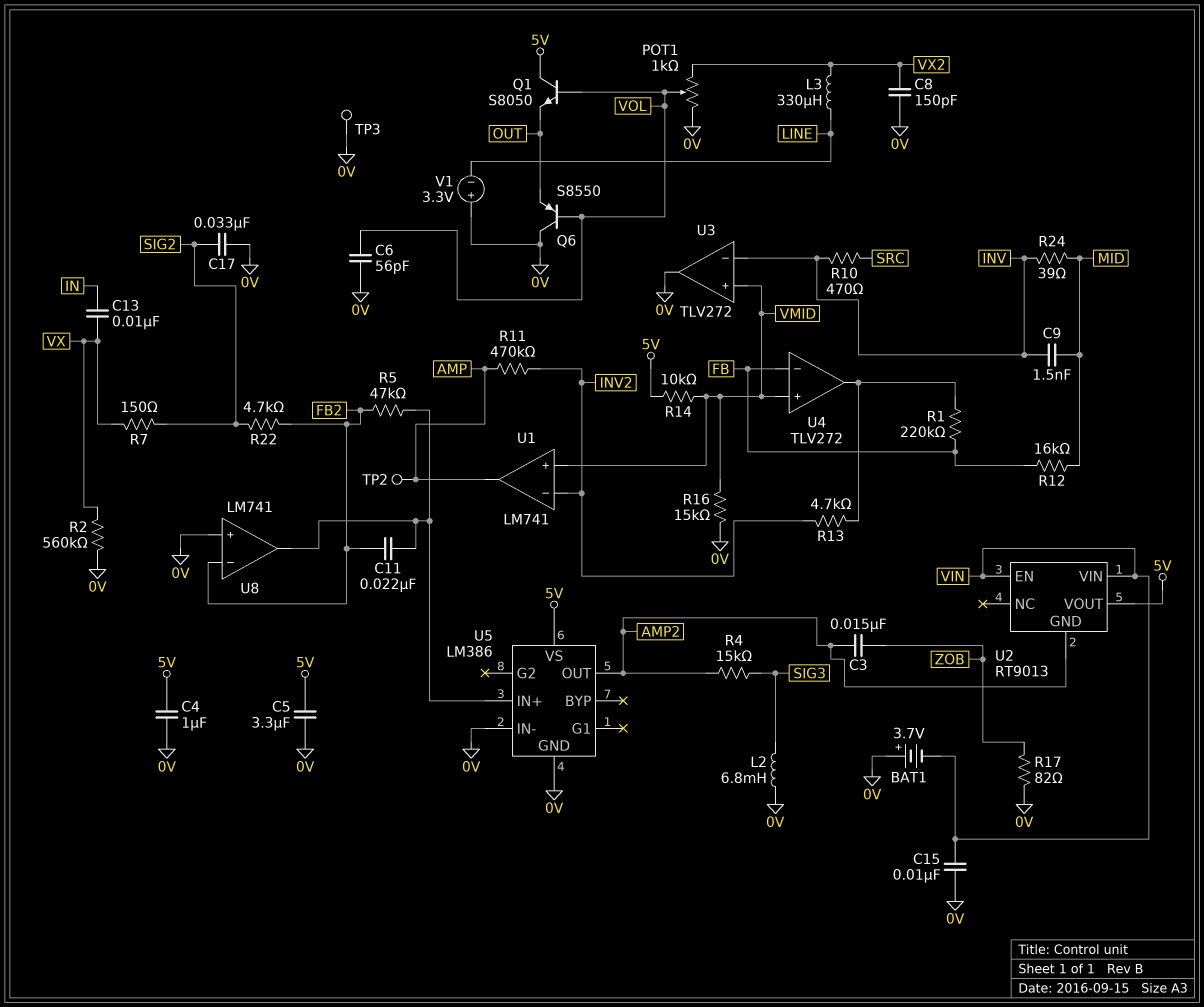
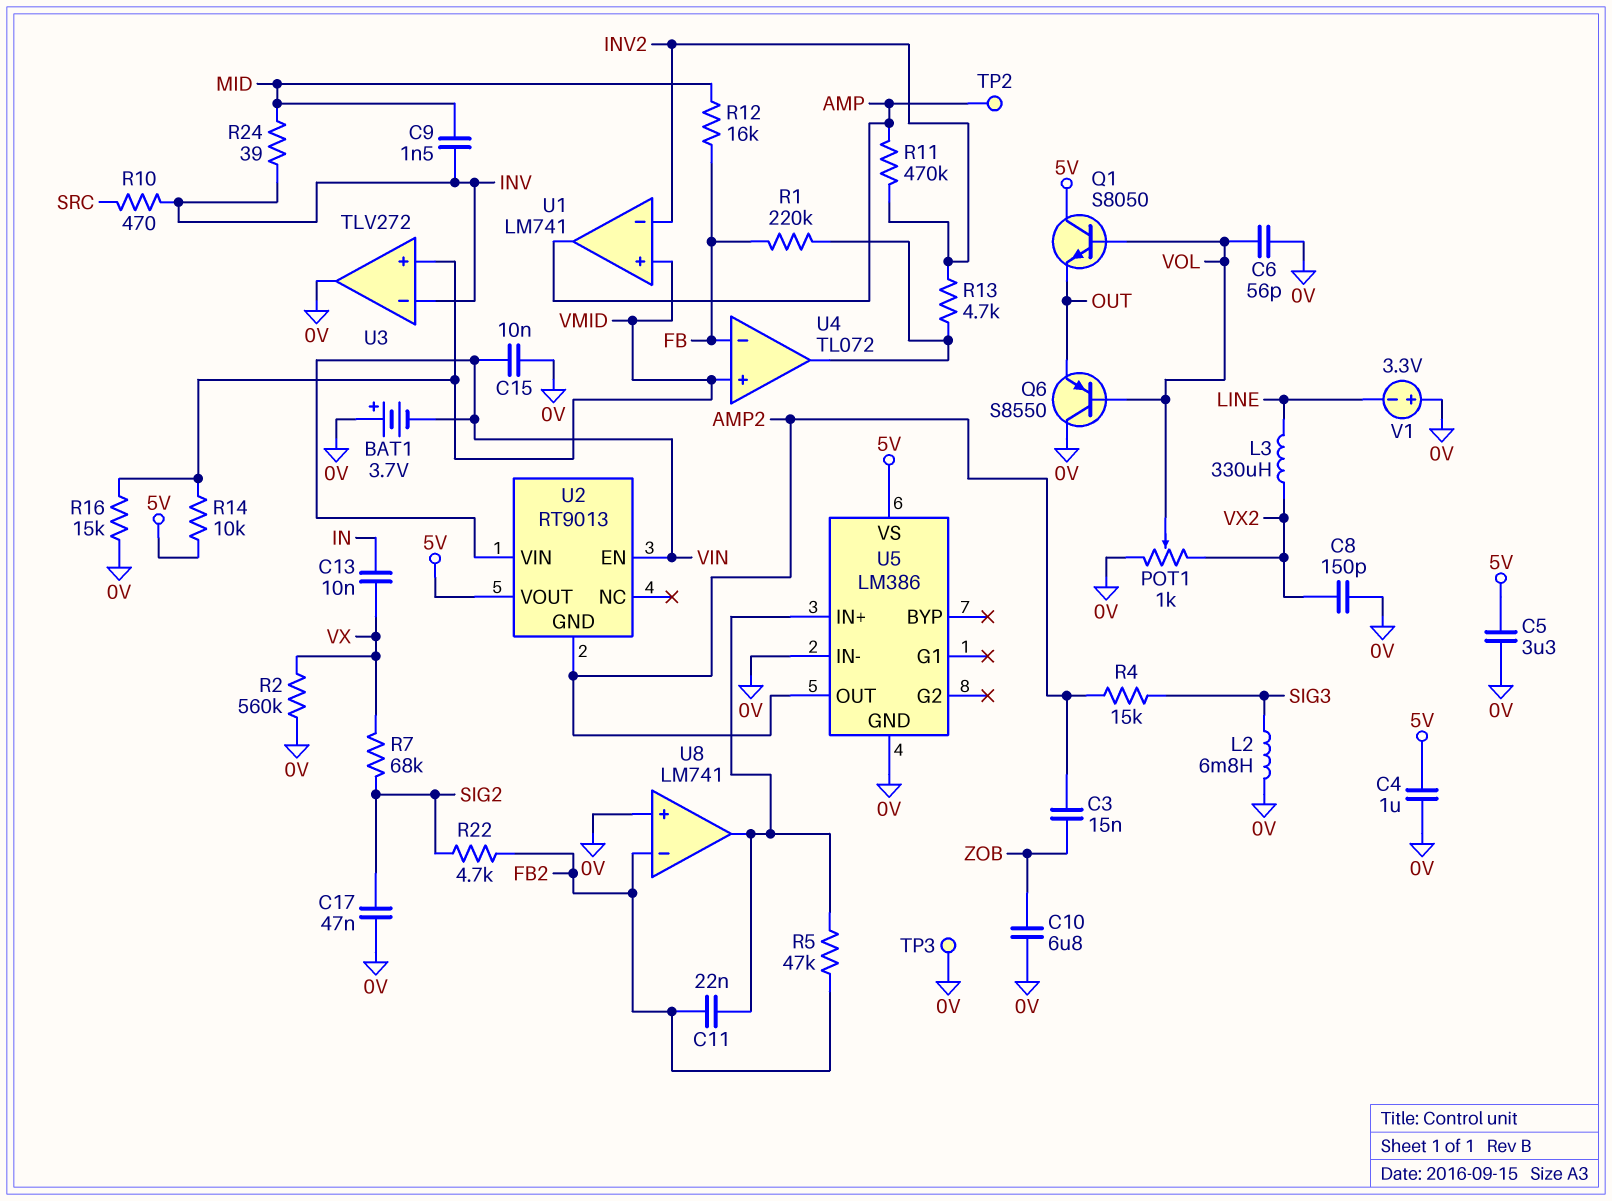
C10: none -> 6.8uF (0V, ZOB)
C17: 33nF (0V, SIG2) -> 47nF (0V, SIG2)
R7: 150 (SIG2, VX) -> 68k (SIG2, VX)
R17: 82 (0V, ZOB) -> none
U4: TLV272 -> TL072

